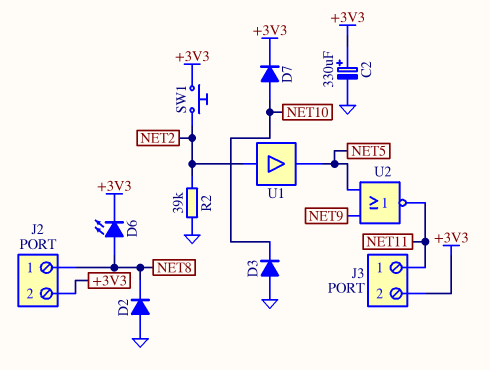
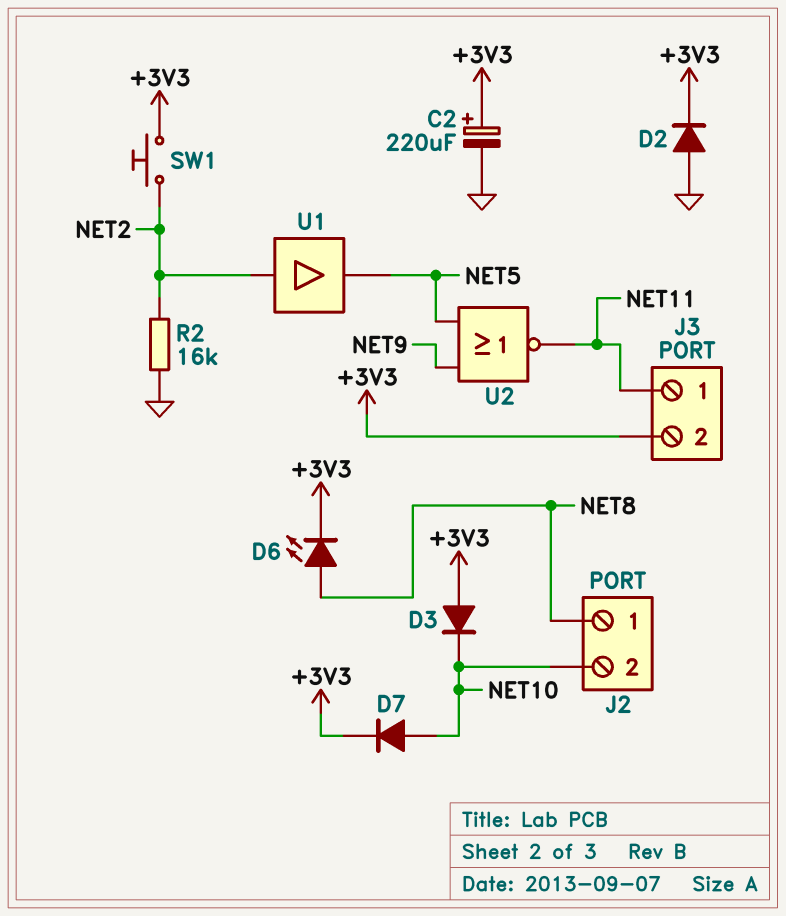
C2: 330uF (plus +3V3, minus GND) -> 220uF (plus +3V3, minus GND)
D2: diode (A GND, K NET8) -> diode (A GND, K +3V3)
D3: diode (A GND, K NET10) -> diode (A +3V3, K NET10)
J2 pin 2: +3V3 -> NET10
R2: 39k (GND, NET2) -> 16k (GND, NET2)

